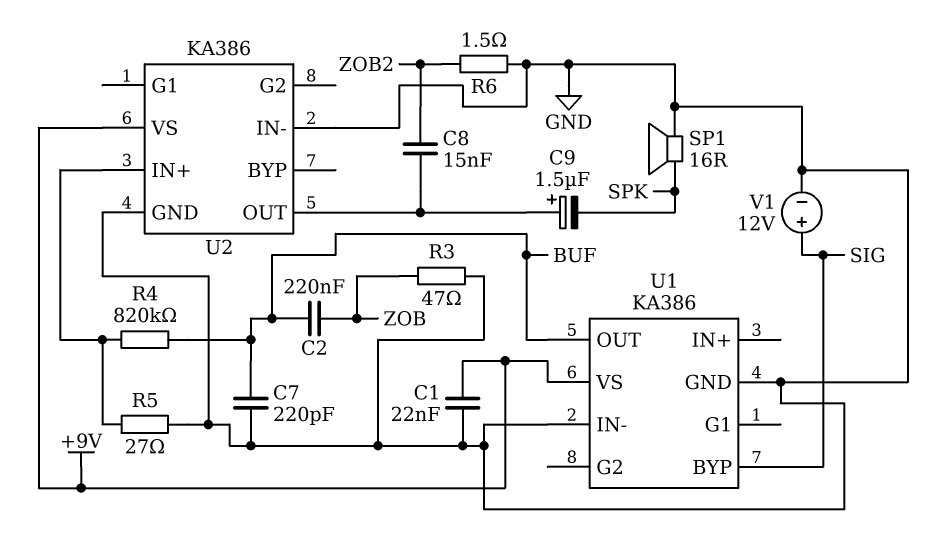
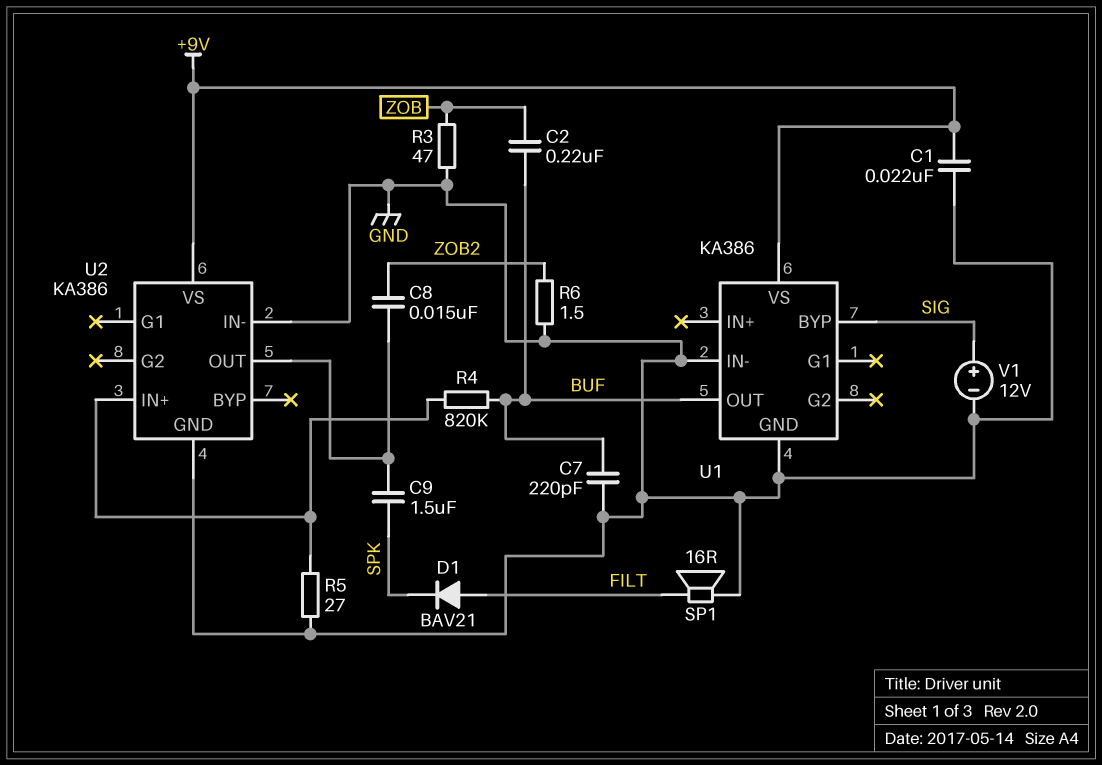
C9: 1.5uF (plus U2/OUT, minus SPK) -> 1.5uF (SPK, U2/OUT)
D1: none -> diode BAV21 (A FILT, K SPK)
SP1: speaker 16R (GND, SPK) -> speaker 16R (FILT, GND)

